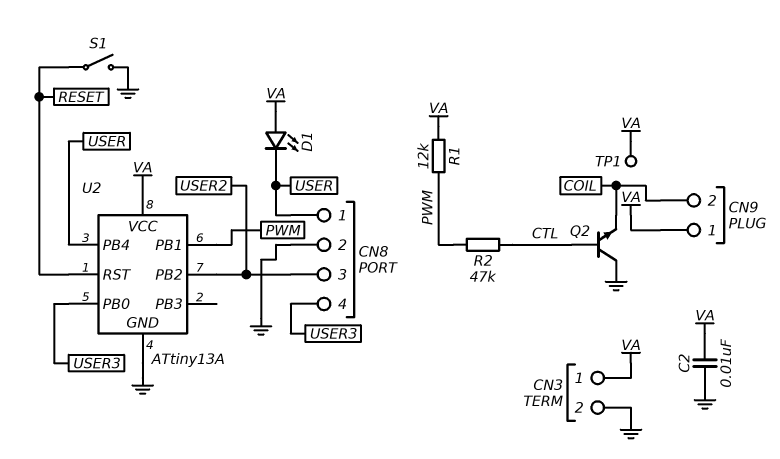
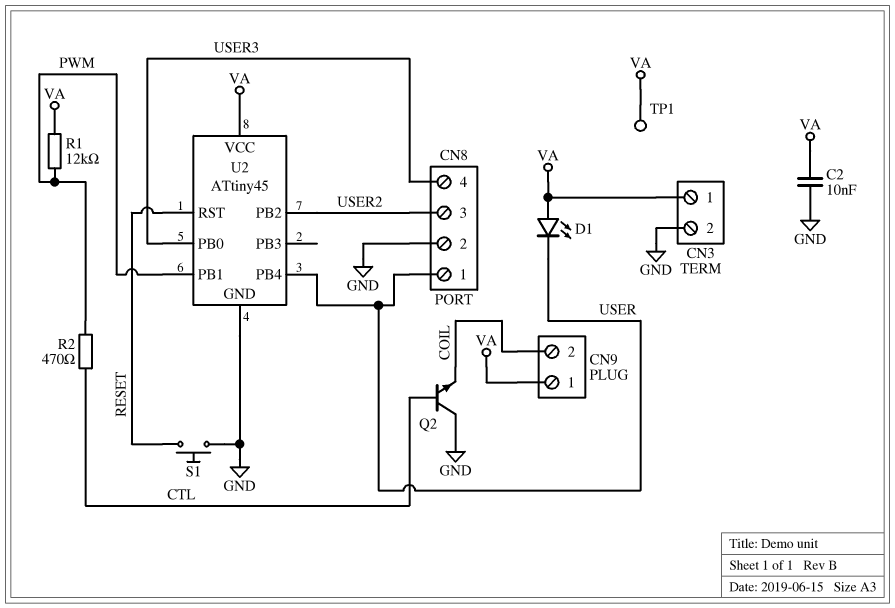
R2: 47k (CTL, PWM) -> 470 (CTL, PWM)
S1: switch (GND, RESET) -> button (GND, RESET)
U2: ATtiny13A -> ATtiny45

